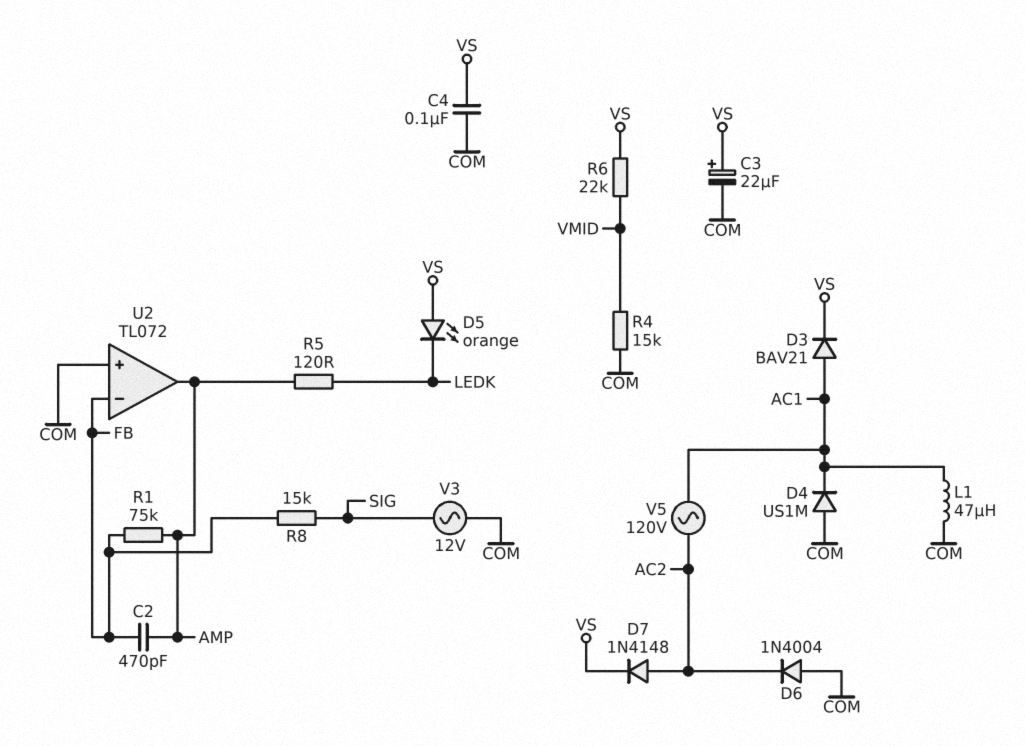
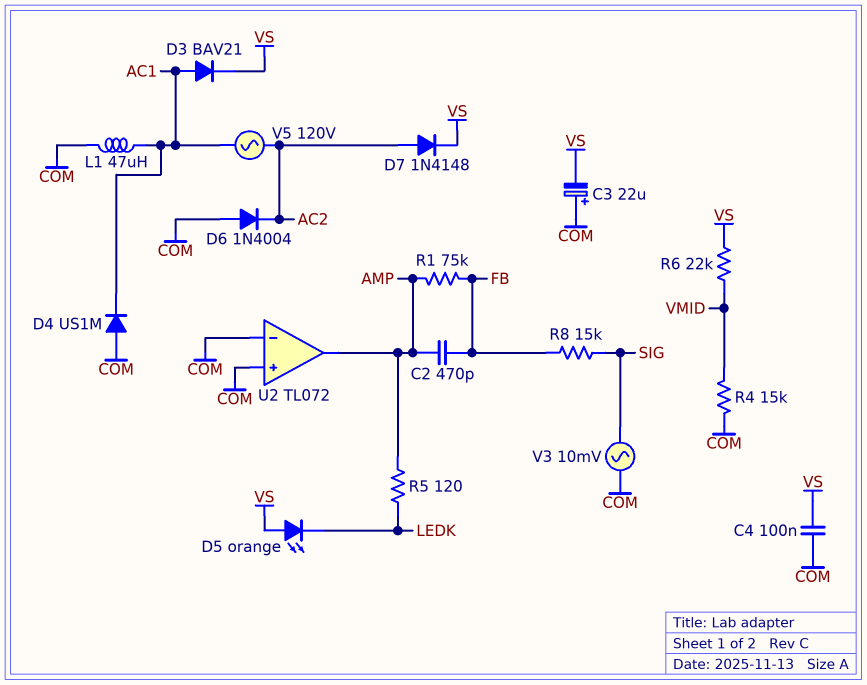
C3: 22uF (plus VS, minus COM) -> 22uF (plus COM, minus VS)
U2 pin in-: FB -> COM
V3: AC 12V (COM, SIG) -> AC 10mV (COM, SIG)

